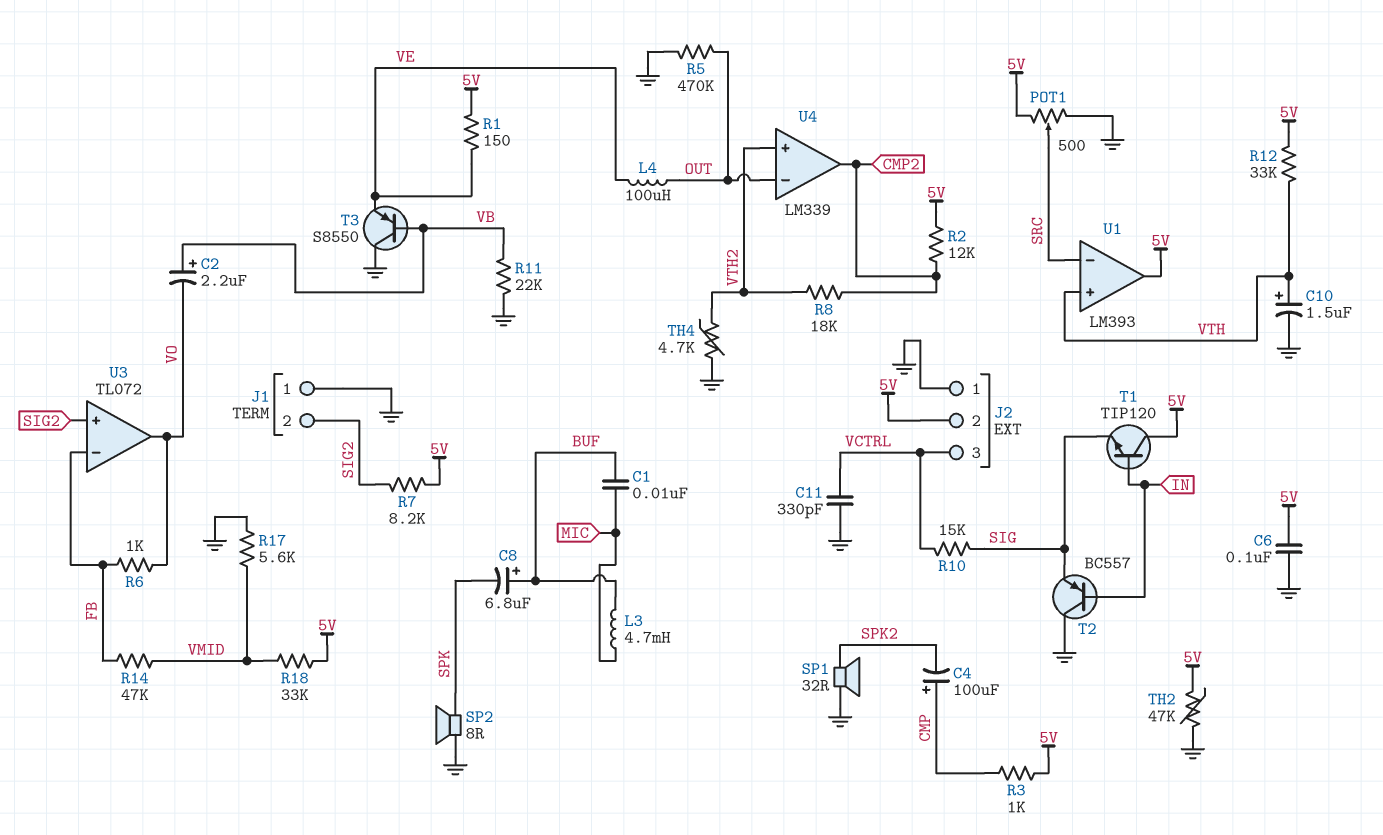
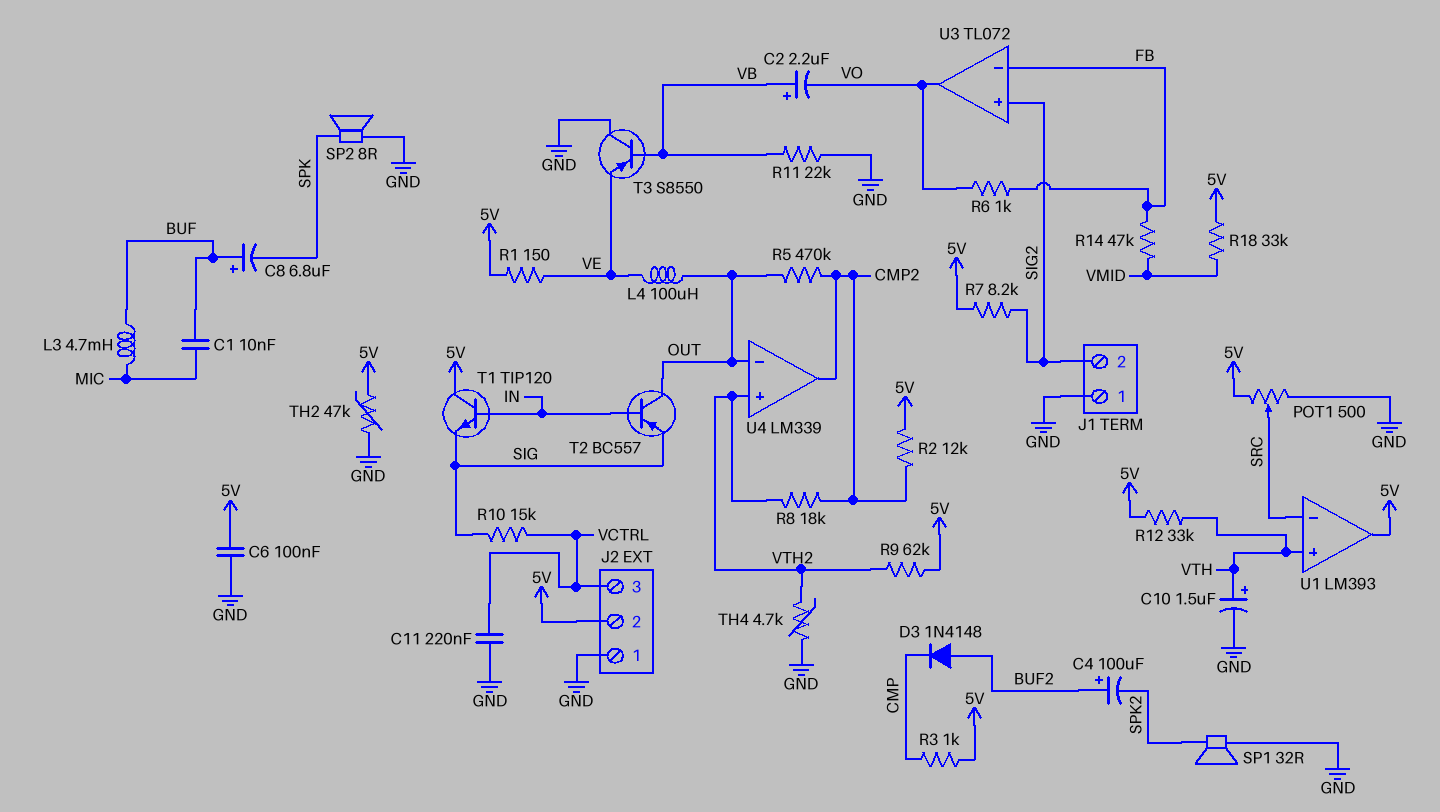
C4: 100uF (plus CMP, minus SPK2) -> 100uF (plus BUF2, minus SPK2)
C11: 330pF (GND, VCTRL) -> 220nF (GND, VCTRL)
D3: none -> diode 1N4148 (A BUF2, K CMP)
R5: 470k (GND, OUT) -> 470k (CMP2, OUT)
R9: none -> 62k (5V, VTH2)
R17: 5.6k (GND, VMID) -> none
T2: PNP BC557 (B IN, C GND, E SIG) -> PNP BC557 (B IN, C OUT, E SIG)

